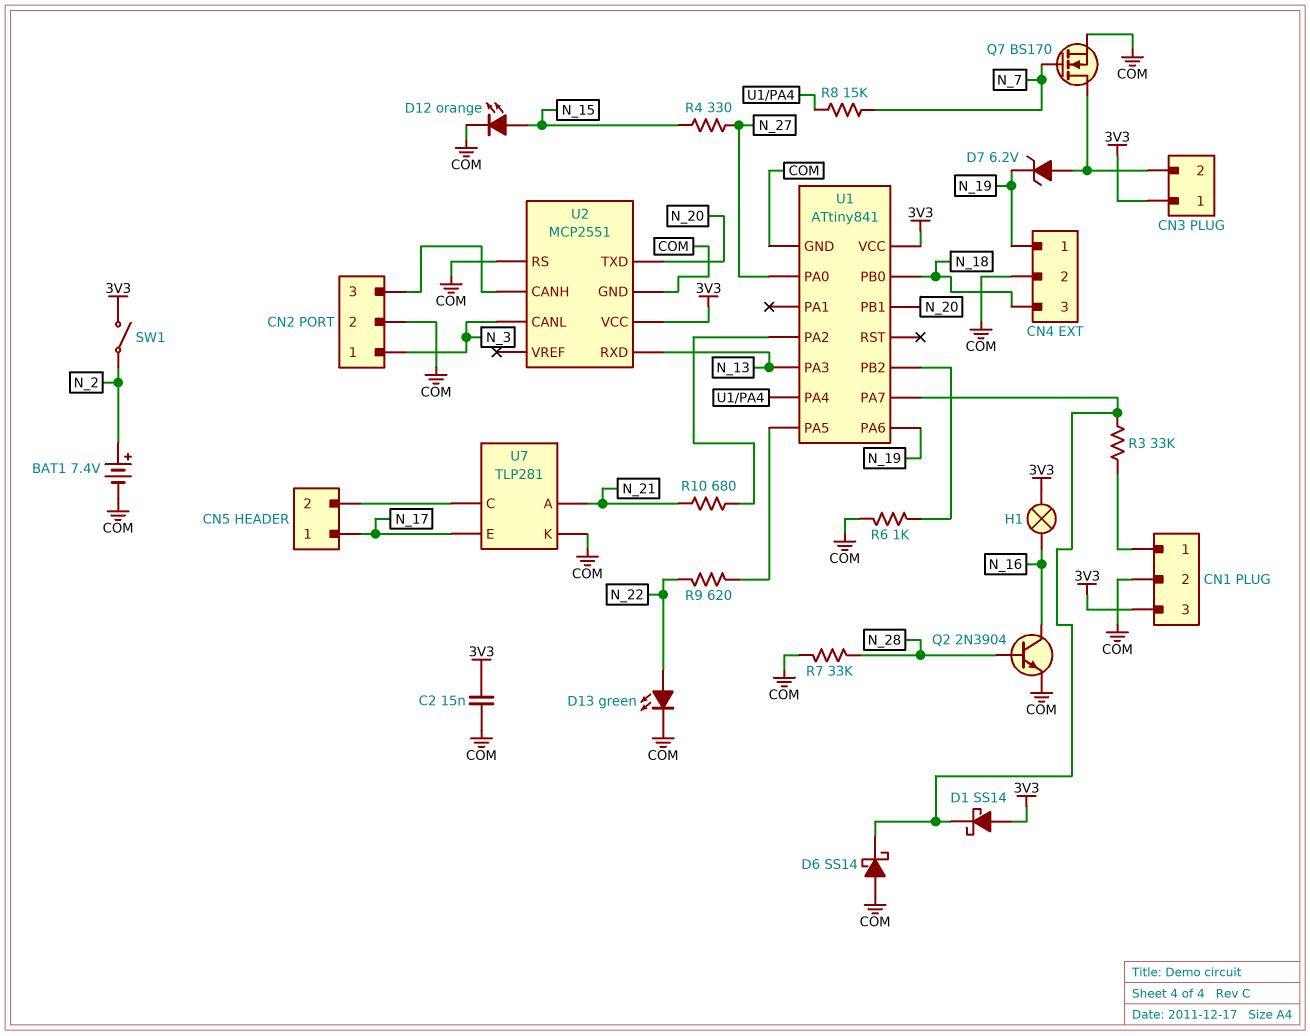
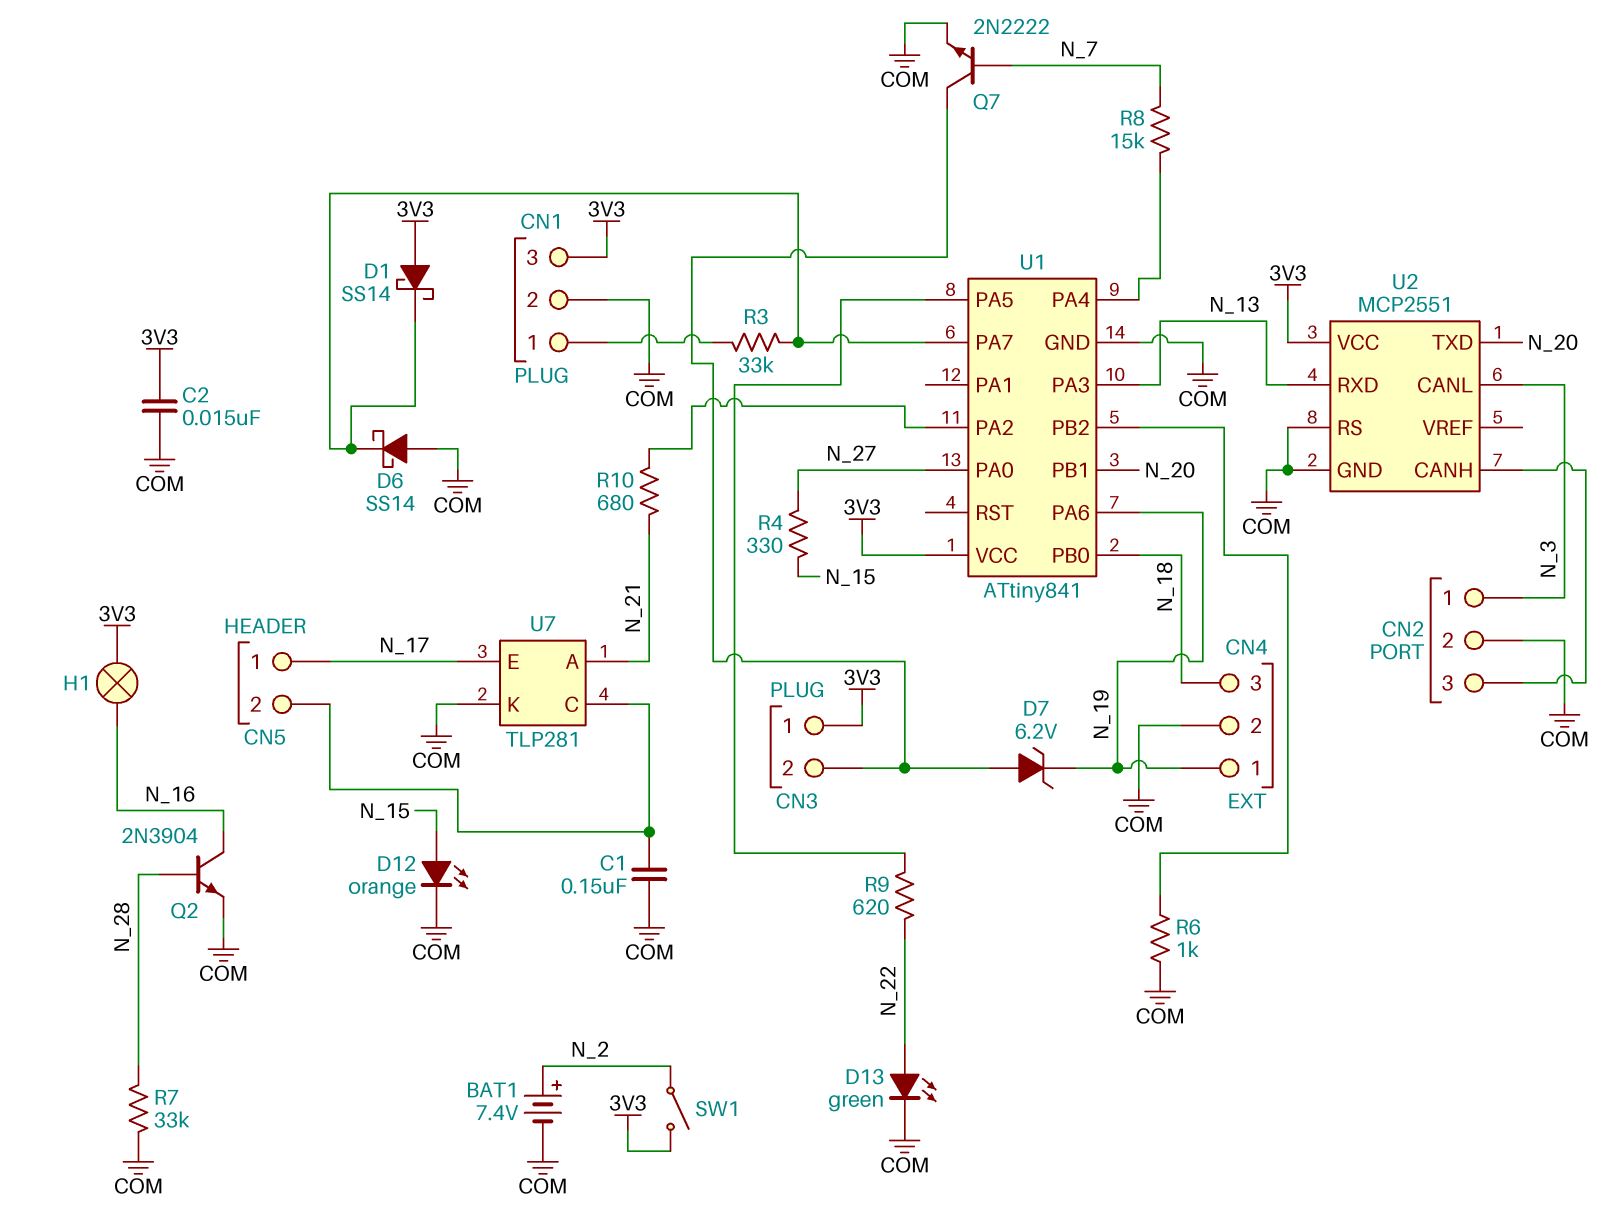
C1: none -> 150nF (CN5/2, COM)
Q7: NMOS BS170 (G N_7, D CN3/2, S COM) -> NPN 2N2222 (B N_7, C CN3/2, E COM)

